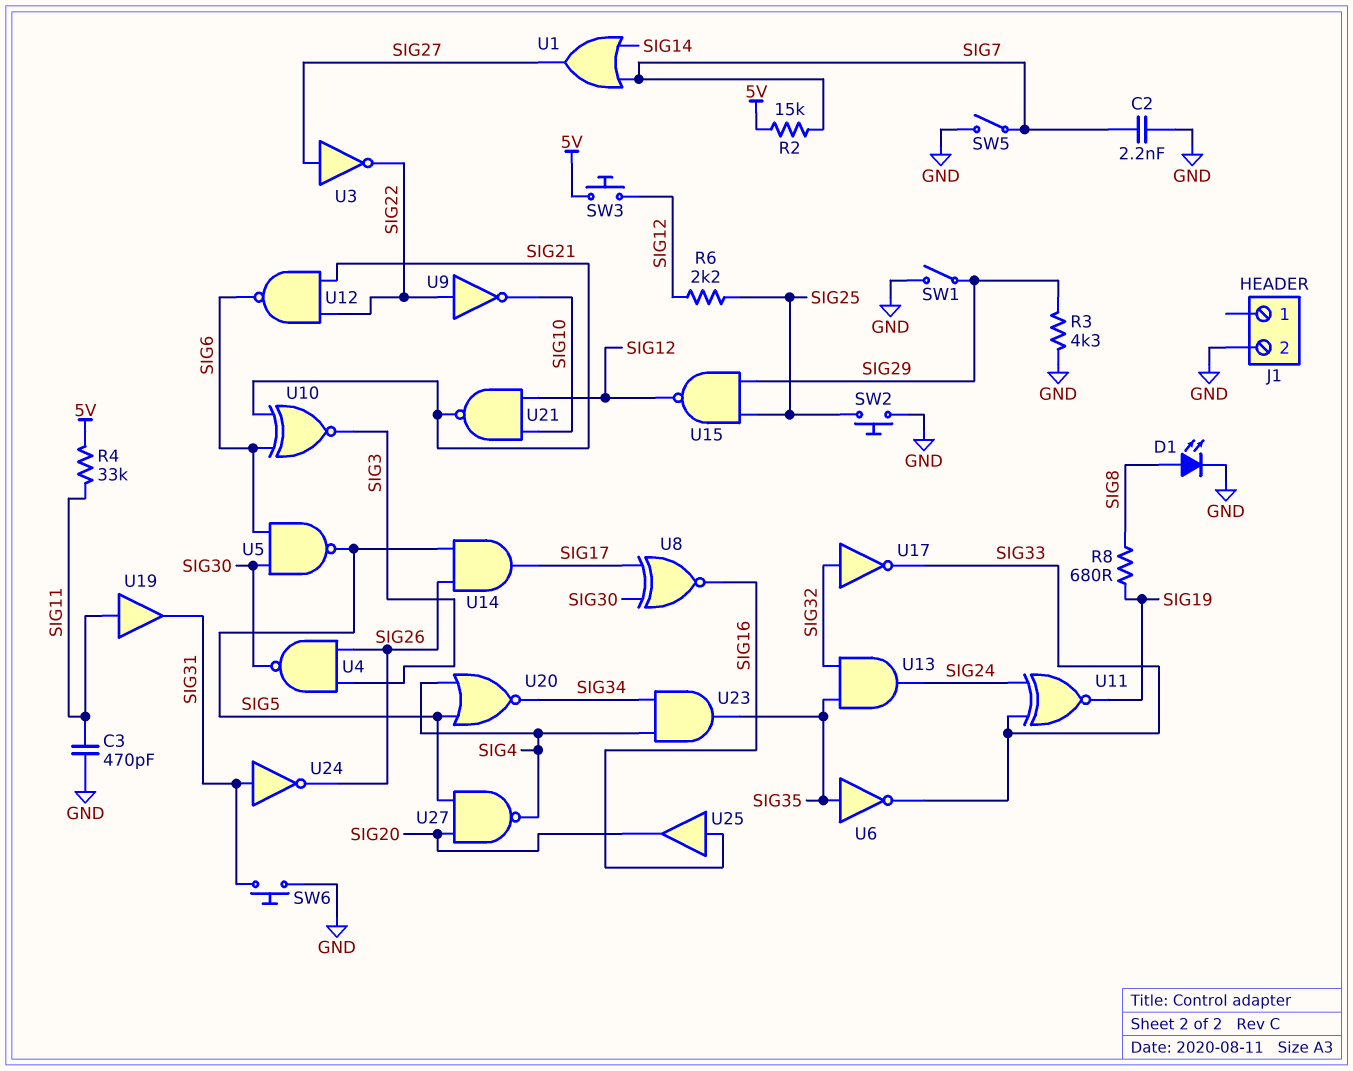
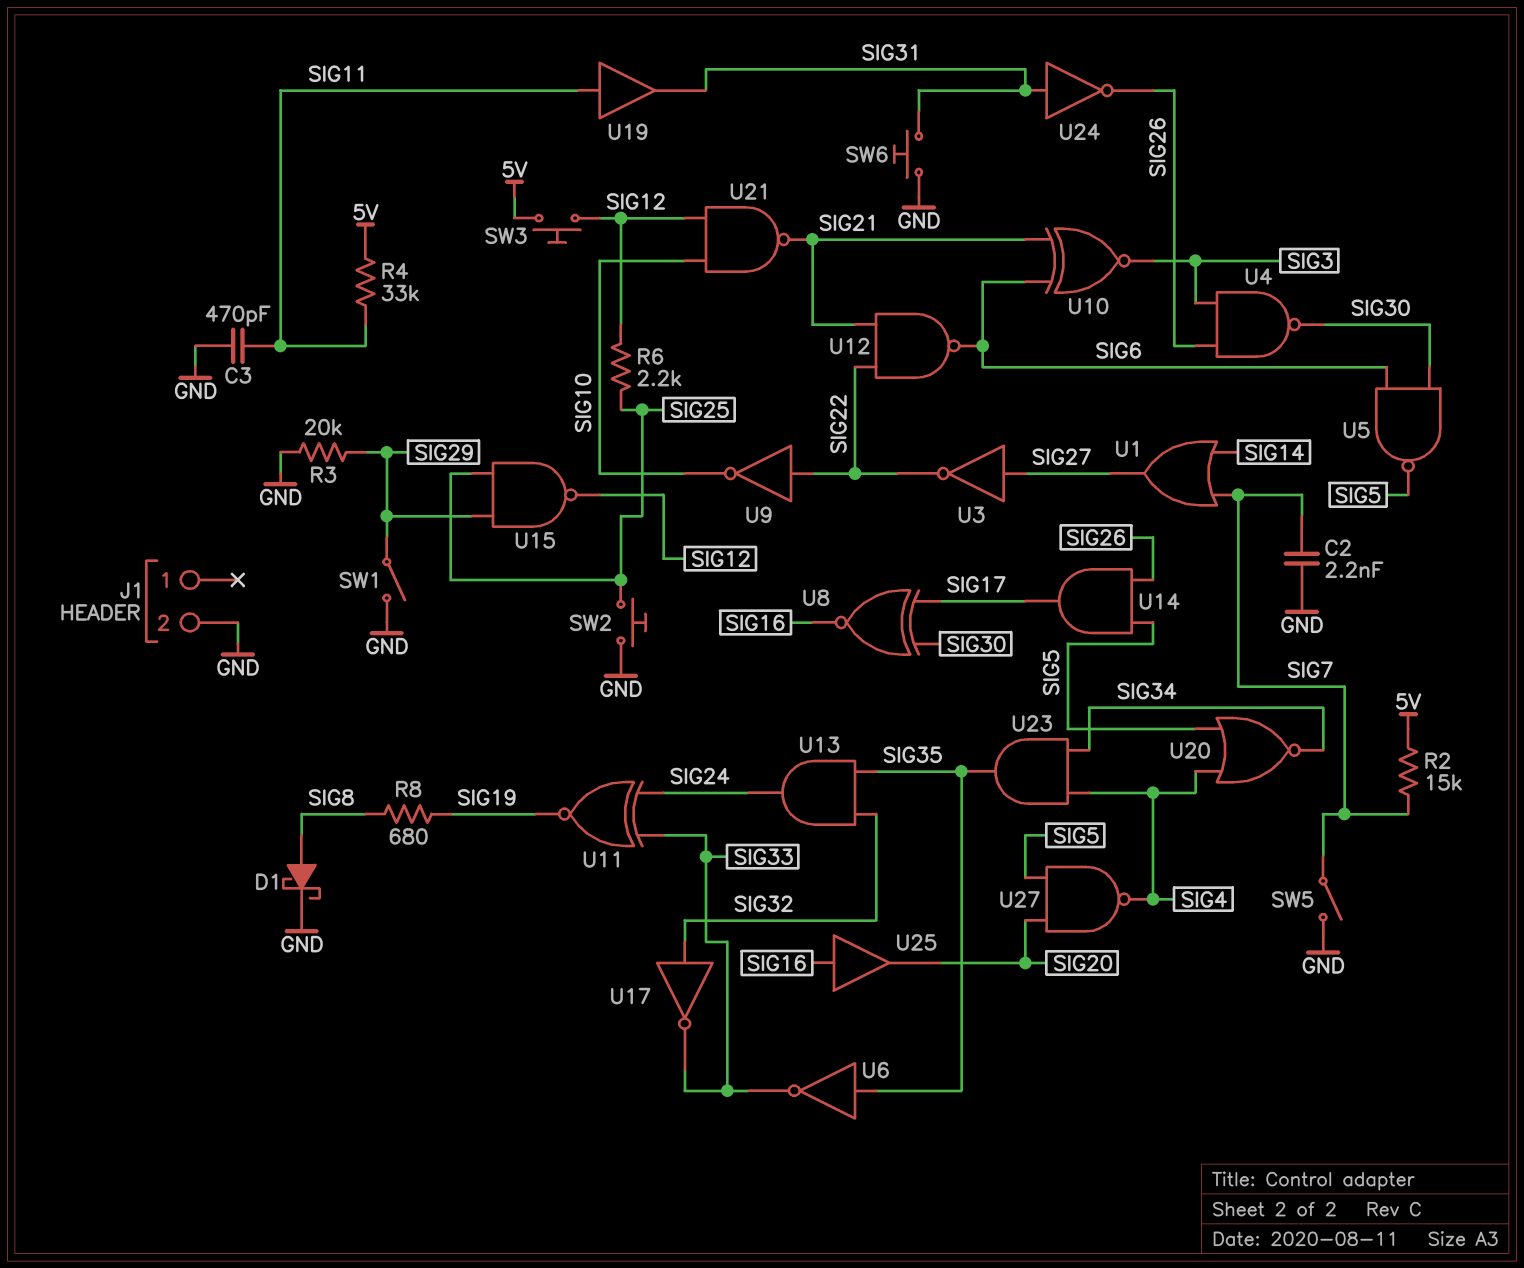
D1: LED (A SIG8, K GND) -> schottky (A SIG8, K GND)
R3: 4.3k (GND, SIG29) -> 20k (GND, SIG29)

